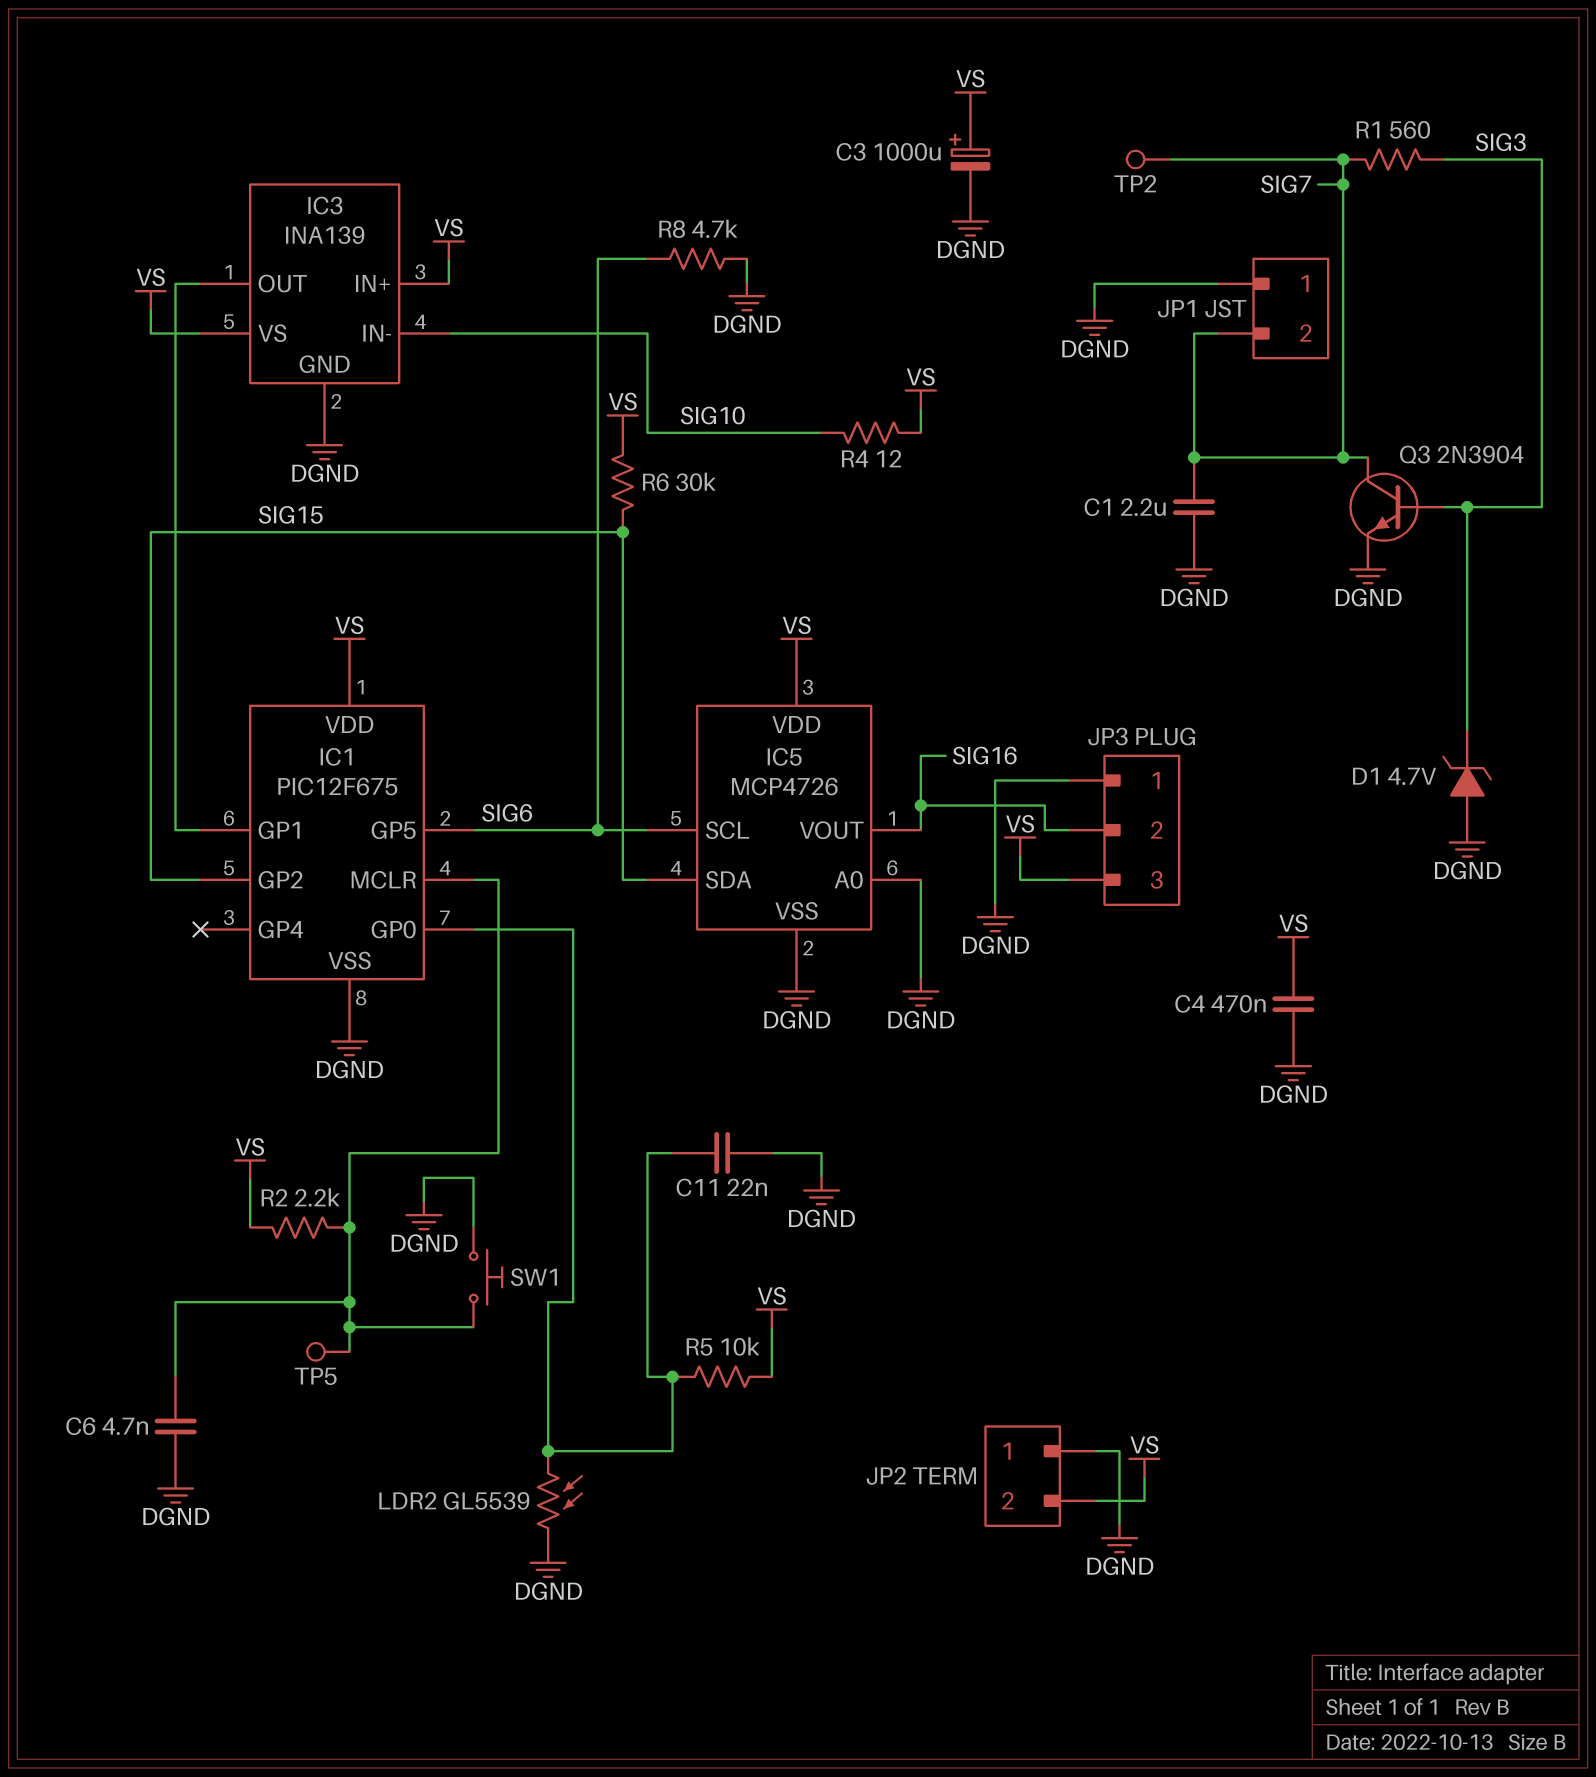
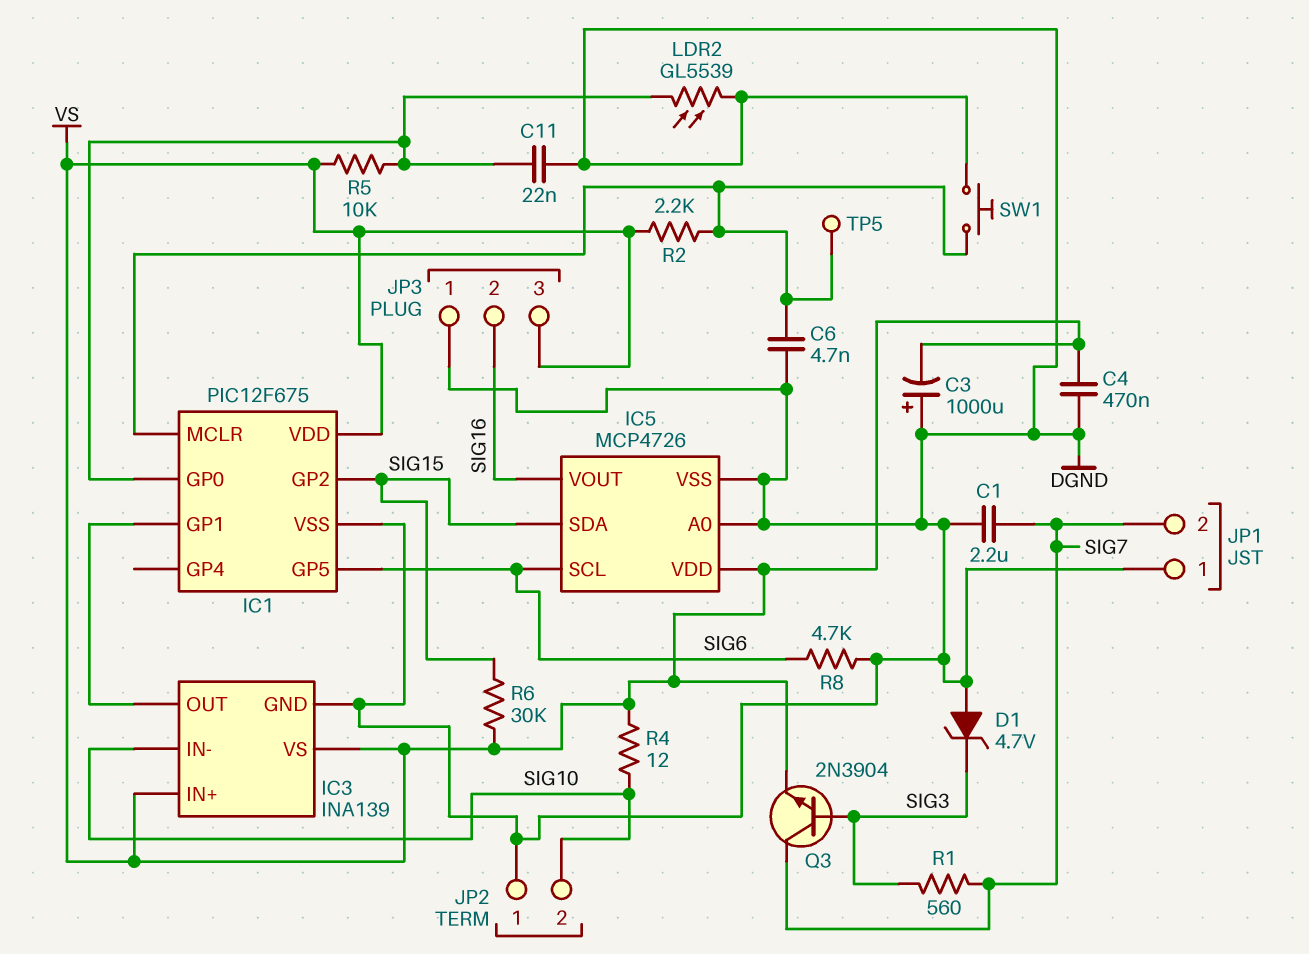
C3: 1000uF (plus VS, minus DGND) -> 1000uF (plus DGND, minus VS)
JP2 pin 2: VS -> SIG10
Q3: NPN 2N3904 (B SIG3, C SIG7, E DGND) -> NPN 2N3904 (B SIG3, C SIG7, E VS)
TP2: test point (SIG7) -> none

